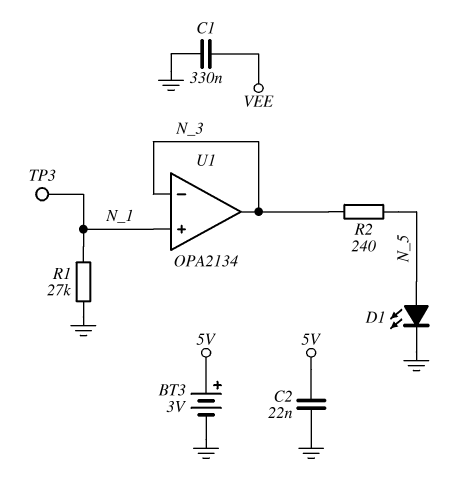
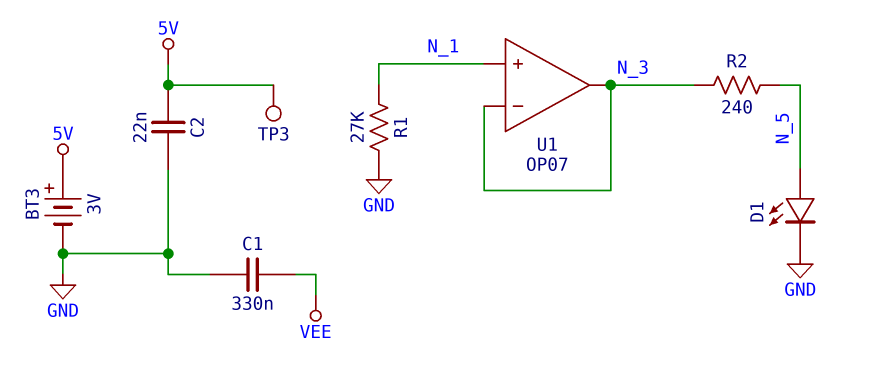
TP3: test point (N_1) -> test point (5V)
U1: OPA2134 -> OP07

